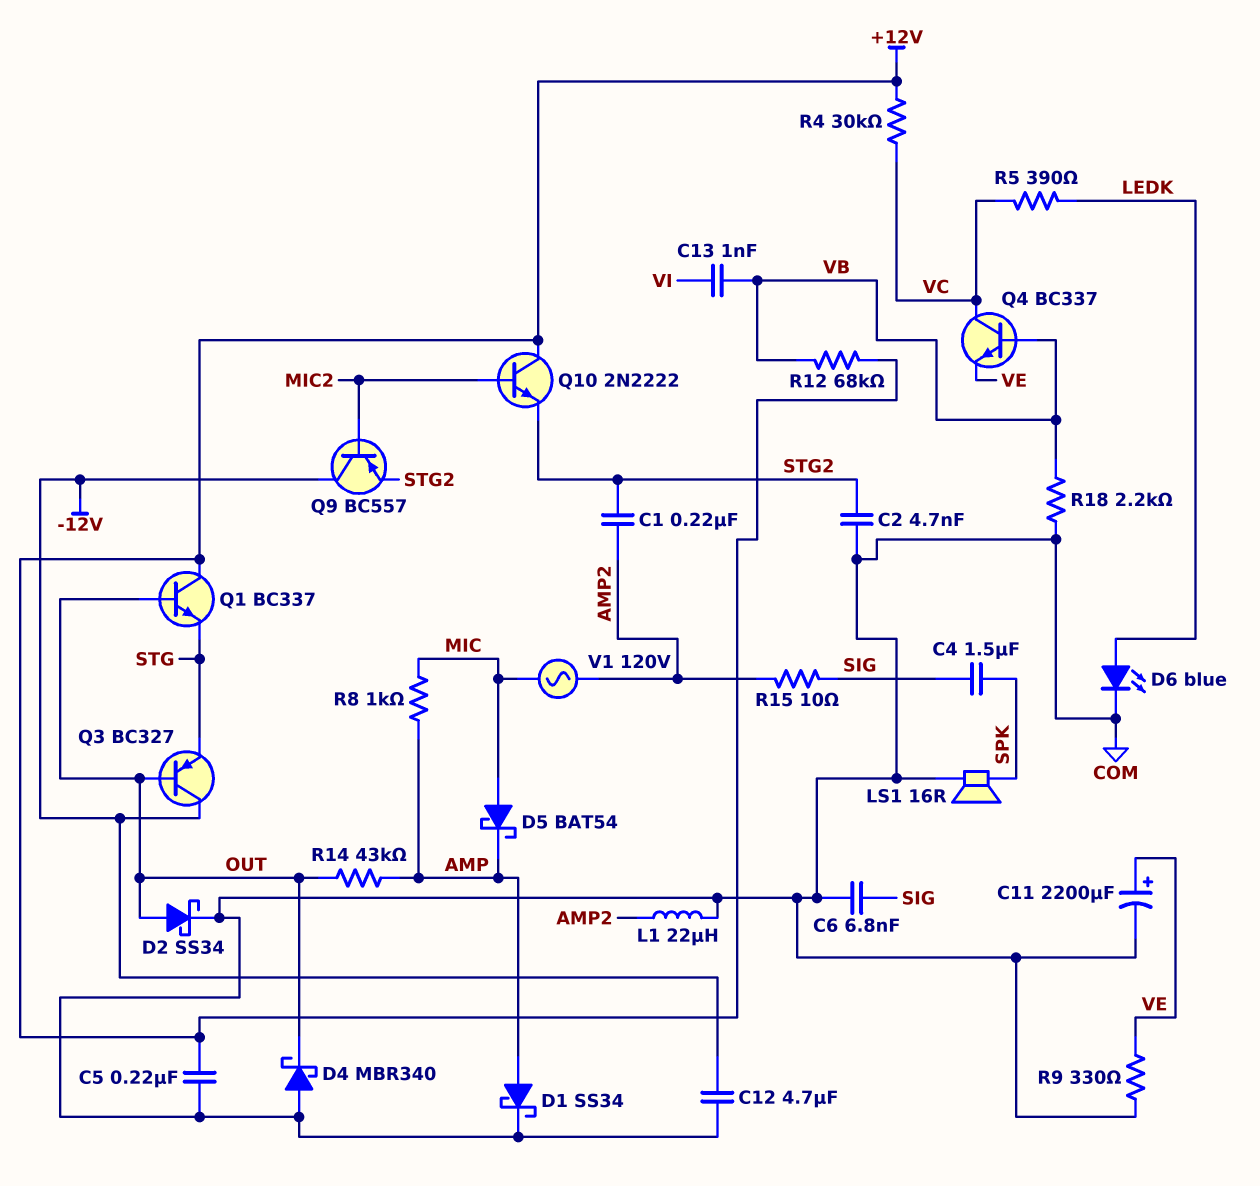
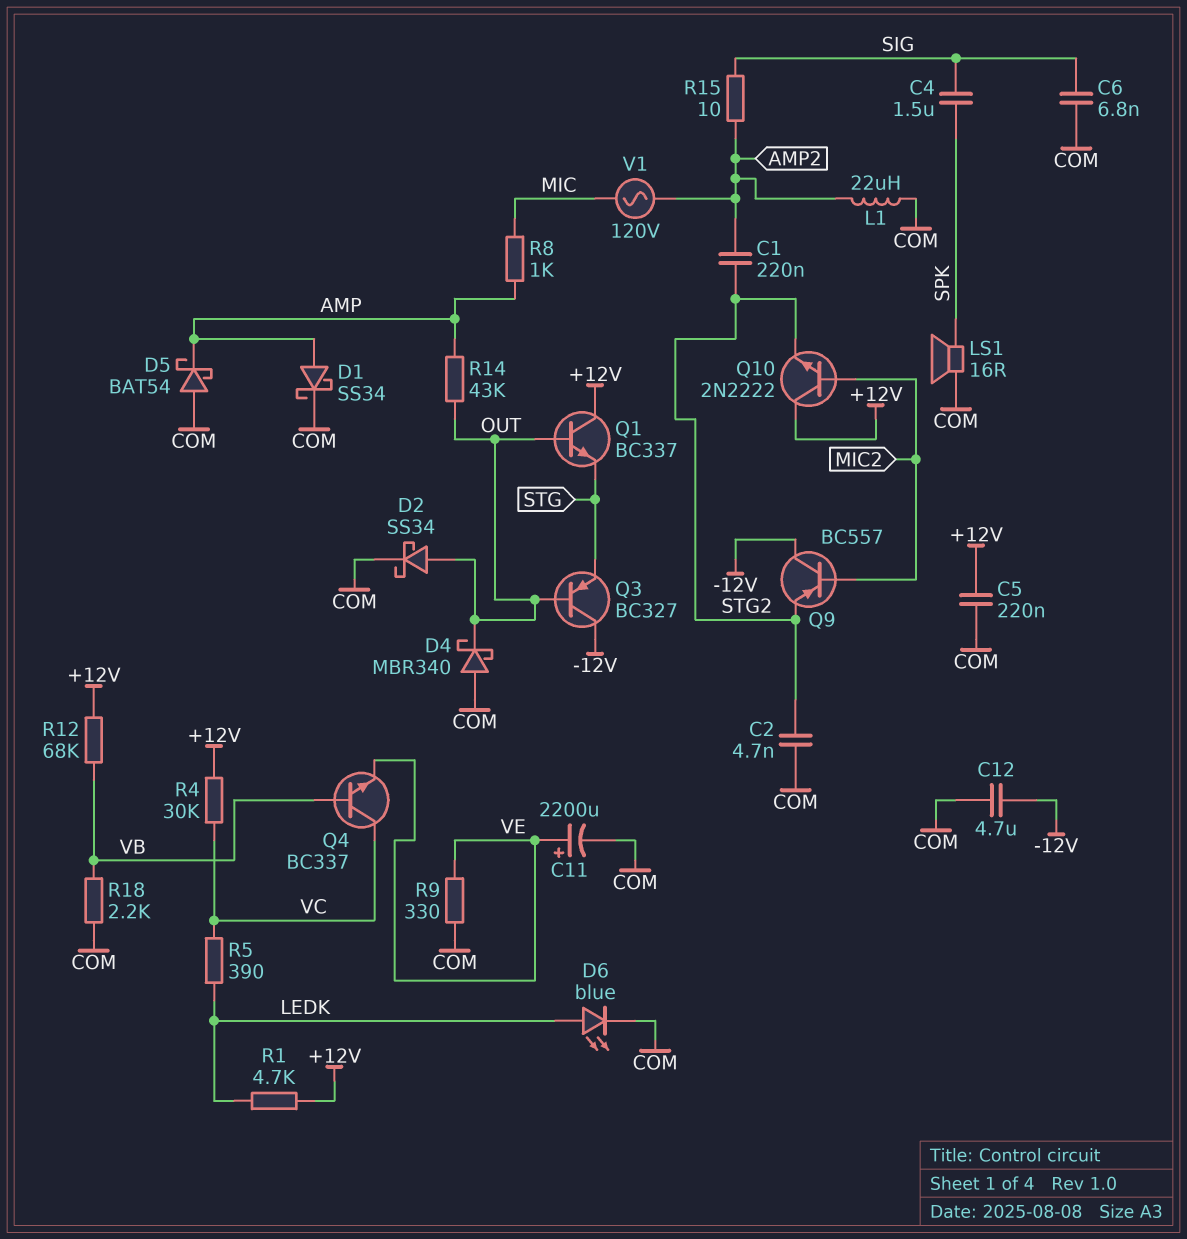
C13: 1nF (VB, VI) -> none
D5: schottky BAT54 (A MIC, K AMP) -> schottky BAT54 (A COM, K AMP)
R1: none -> 4.7k (+12V, LEDK)

